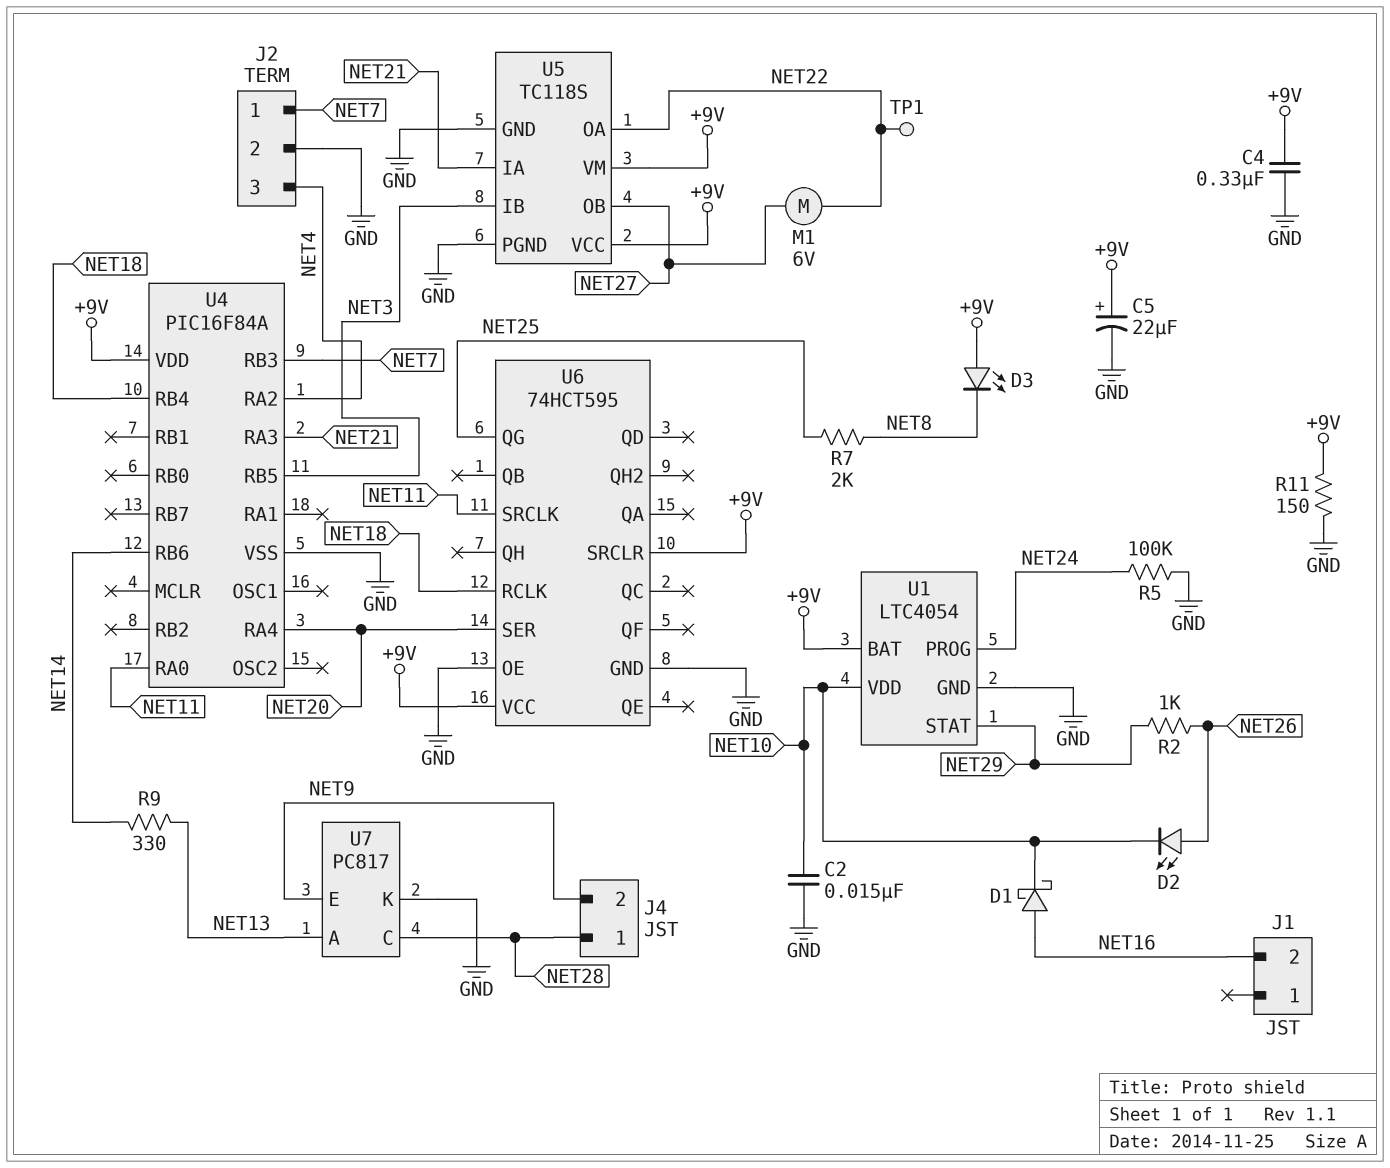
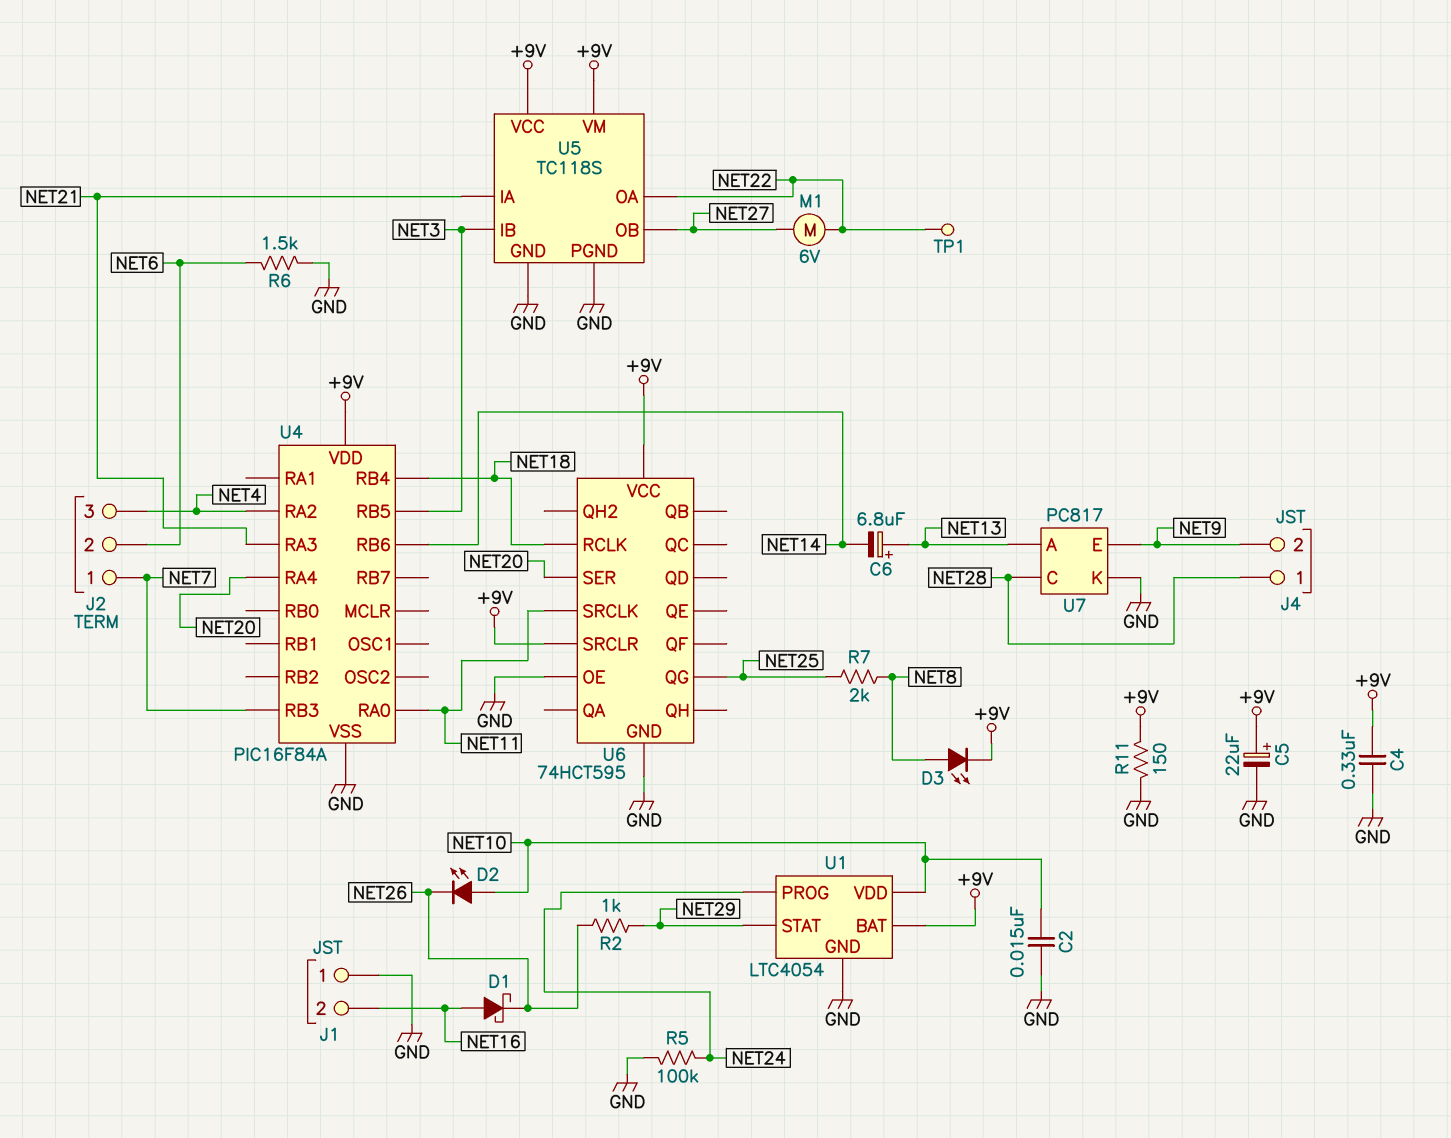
C6: none -> 6.8uF (plus NET13, minus NET14)
D1: schottky (A NET16, K NET10) -> schottky (A NET16, K NET26)
D2: LED (A NET26, K NET10) -> LED (A NET10, K NET26)
D3: LED (A +9V, K NET8) -> LED (A NET8, K +9V)
J1 pin 1: none -> GND
J2 pin 2: GND -> NET6
R6: none -> 1.5k (GND, NET6)
R9: 330 (NET13, NET14) -> none

